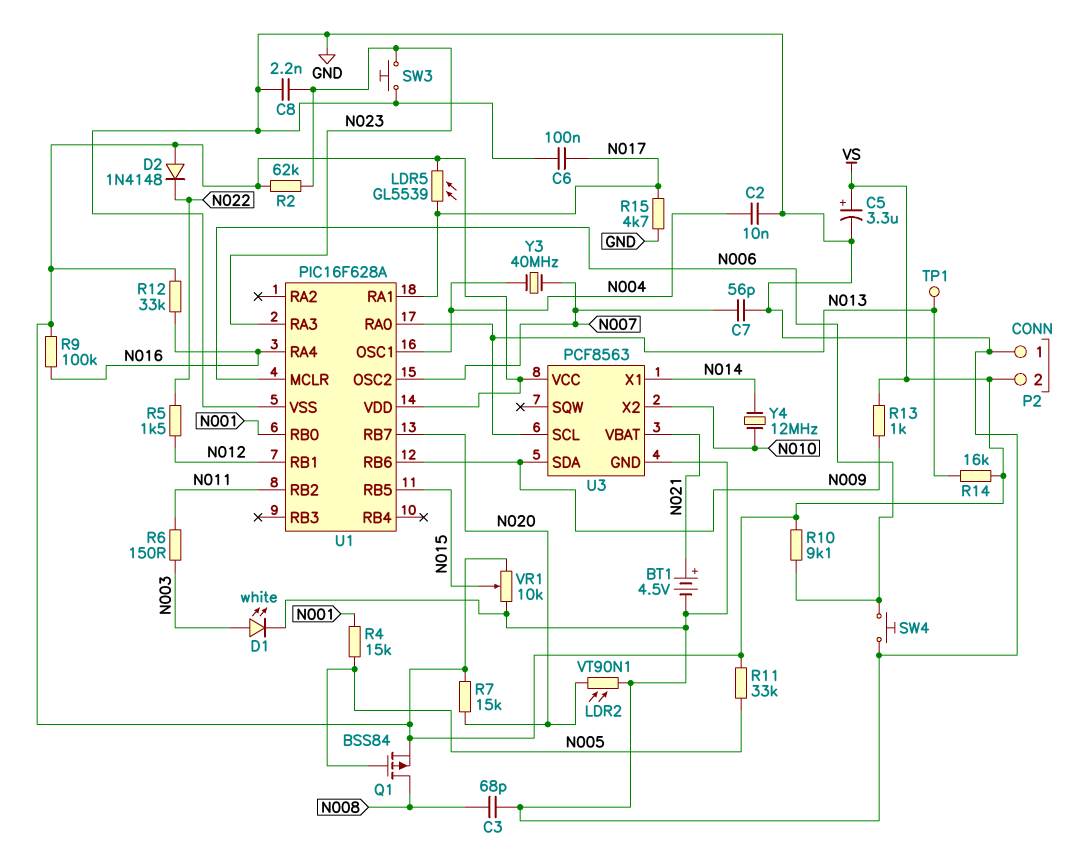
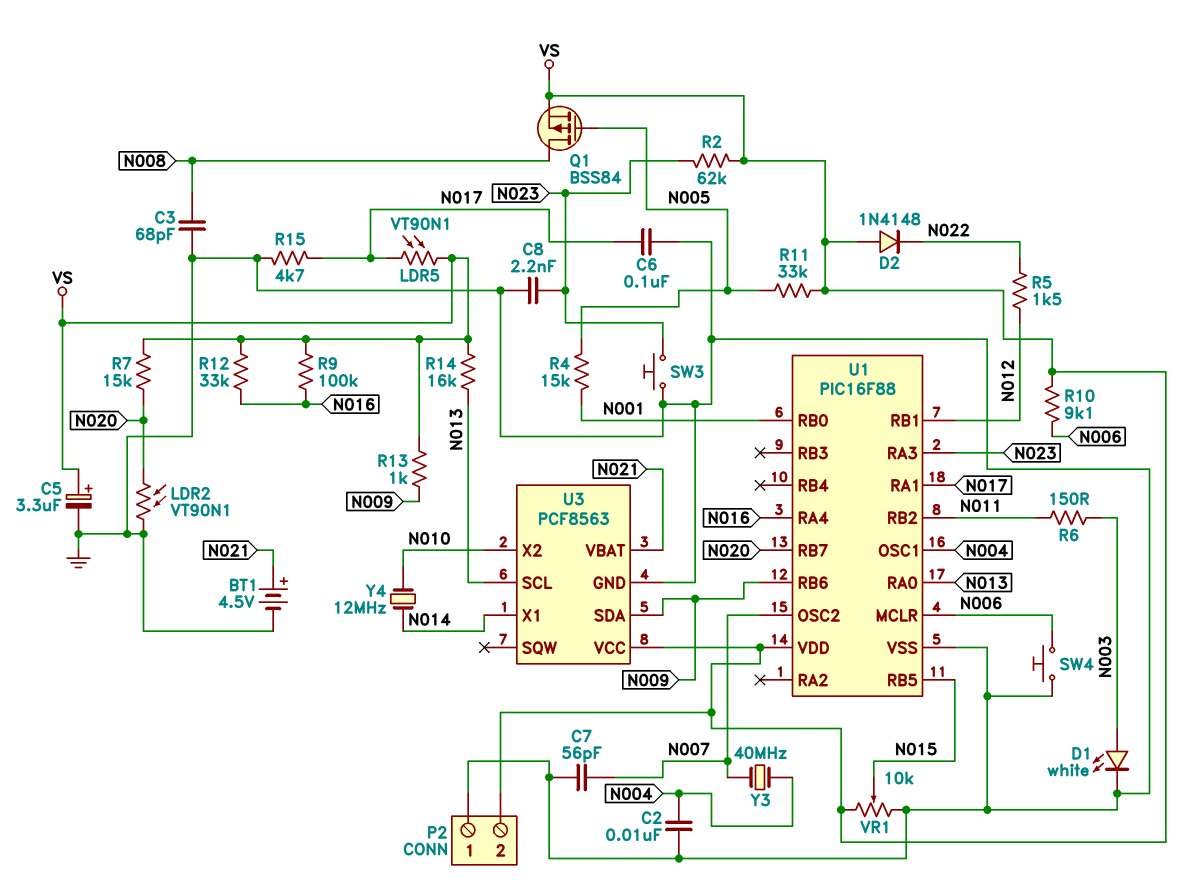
LDR5: GL5539 (N017, VS) -> VT90N1 (N017, VS)
TP1: test point (N013) -> none
U1: PIC16F628A -> PIC16F88

